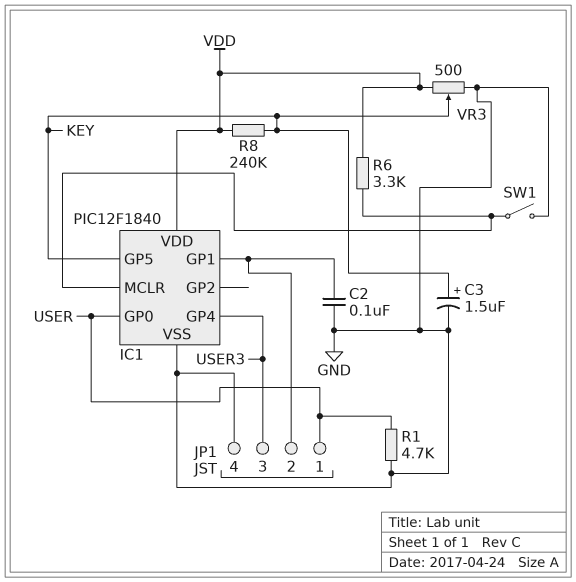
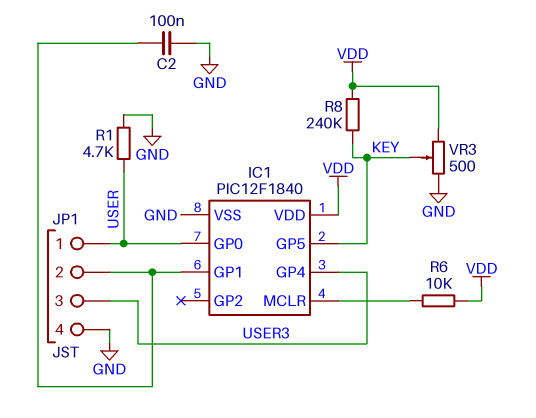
C3: 1.5uF (plus KEY, minus GND) -> none
R6: 3.3k (IC1/MCLR, VDD) -> 10k (IC1/MCLR, VDD)
SW1: switch (GND, IC1/MCLR) -> none

